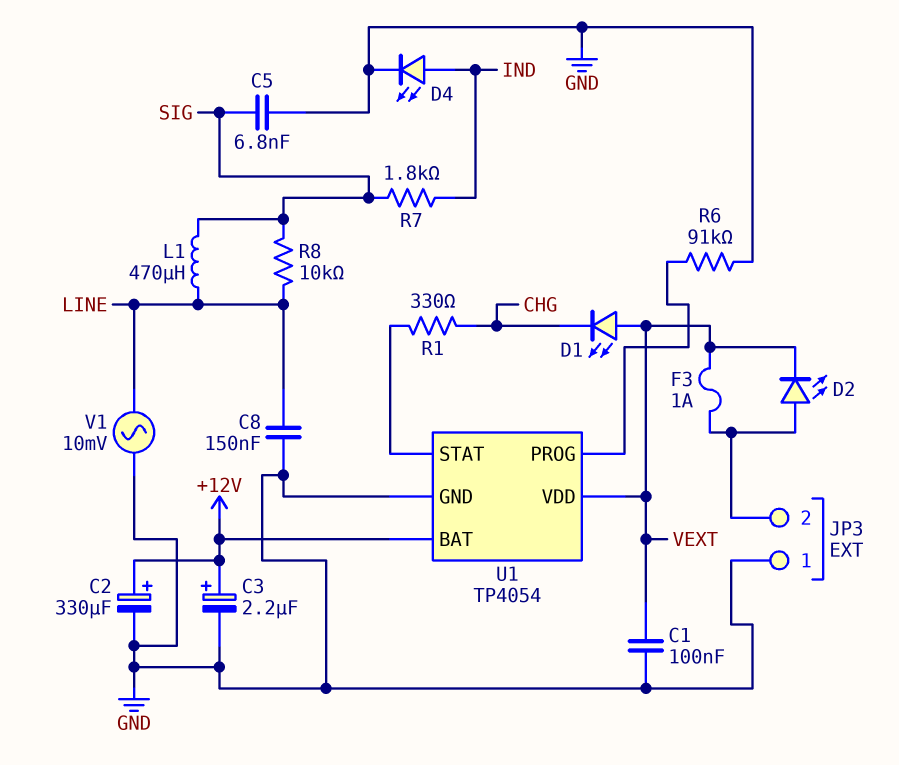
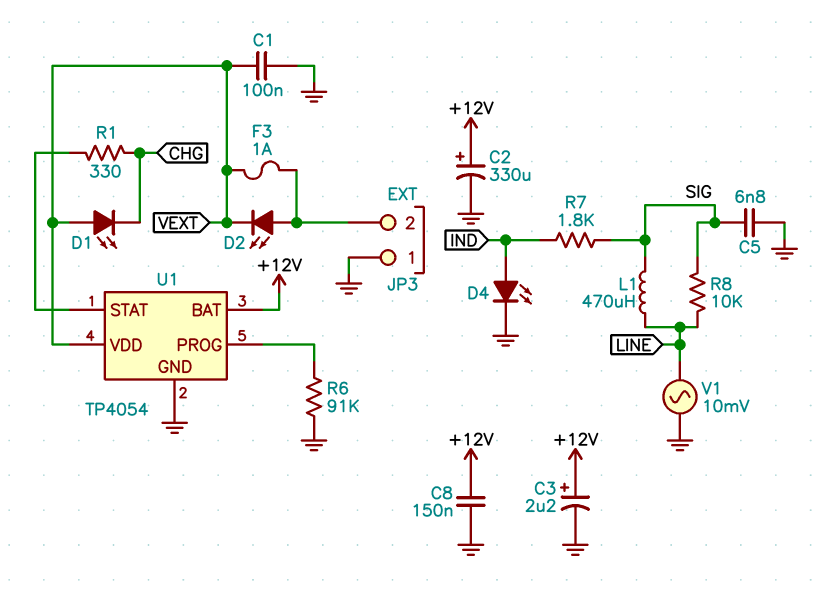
C8: 150nF (GND, LINE) -> 150nF (+12V, GND)

